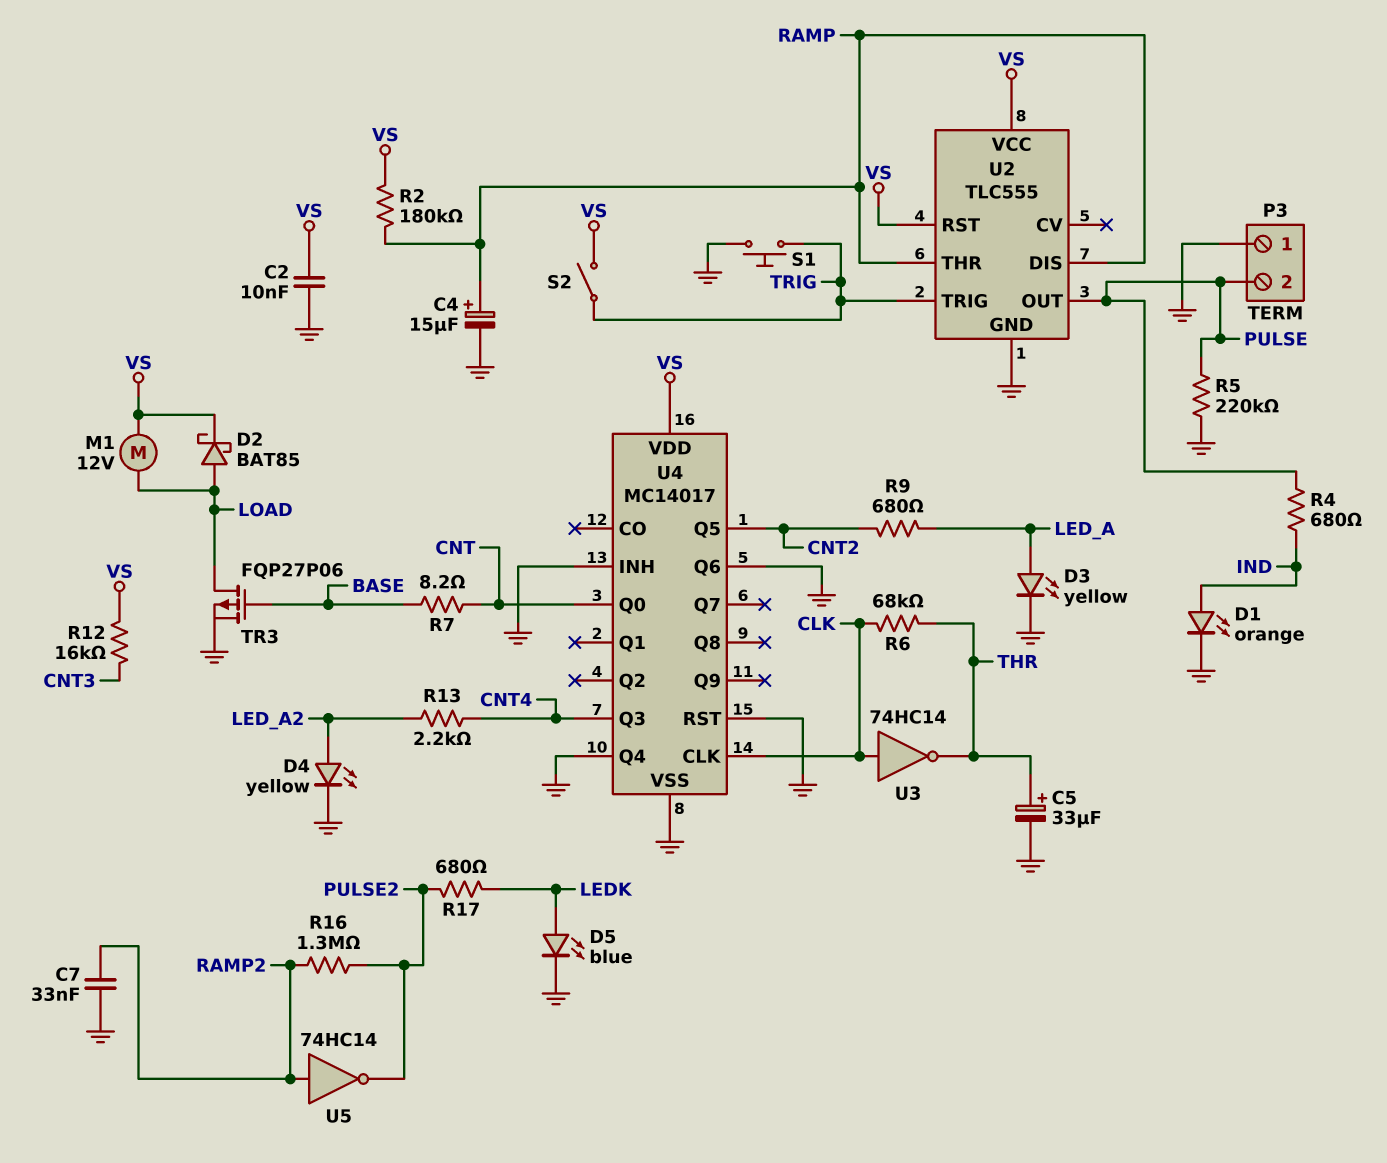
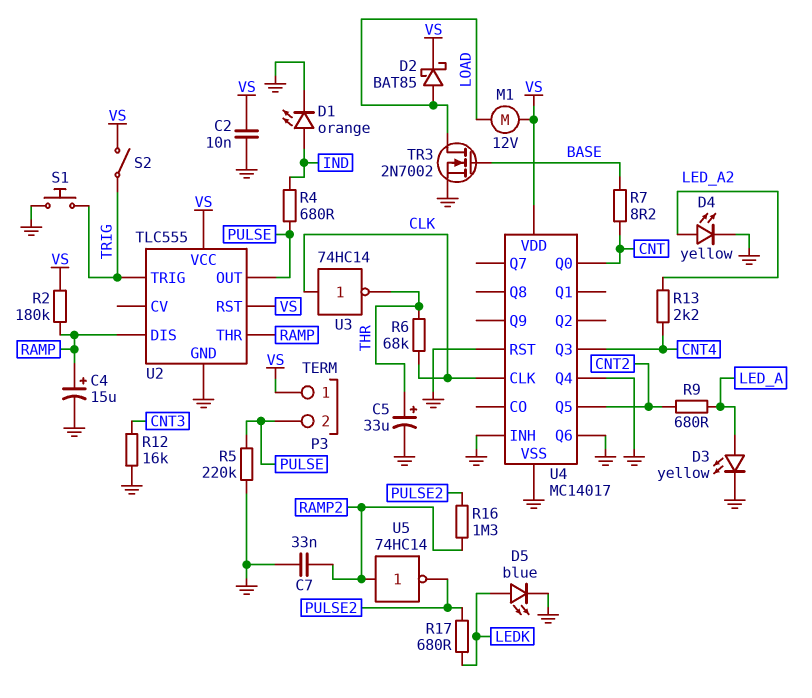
P3 pin 1: GND -> VS
R12: 16k (CNT3, VS) -> 16k (CNT3, GND)
TR3: PMOS FQP27P06 (G BASE, D LOAD, S GND) -> NMOS 2N7002 (G BASE, D LOAD, S GND)

